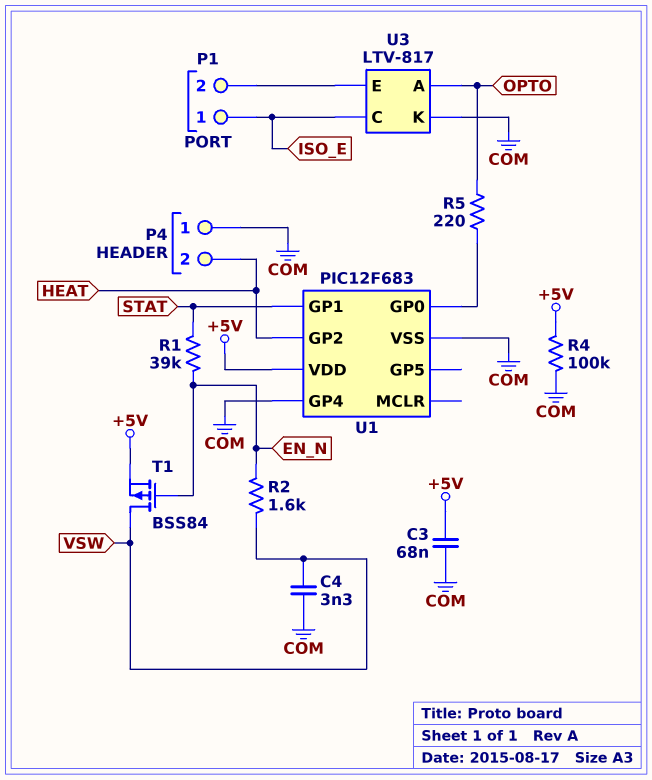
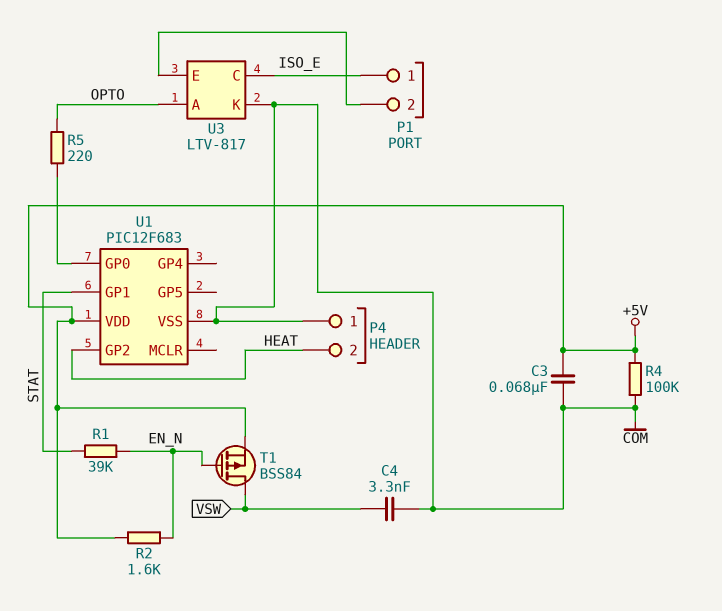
R2: 1.6k (EN_N, VSW) -> 1.6k (+5V, EN_N)
U1 pin GP4: COM -> none

